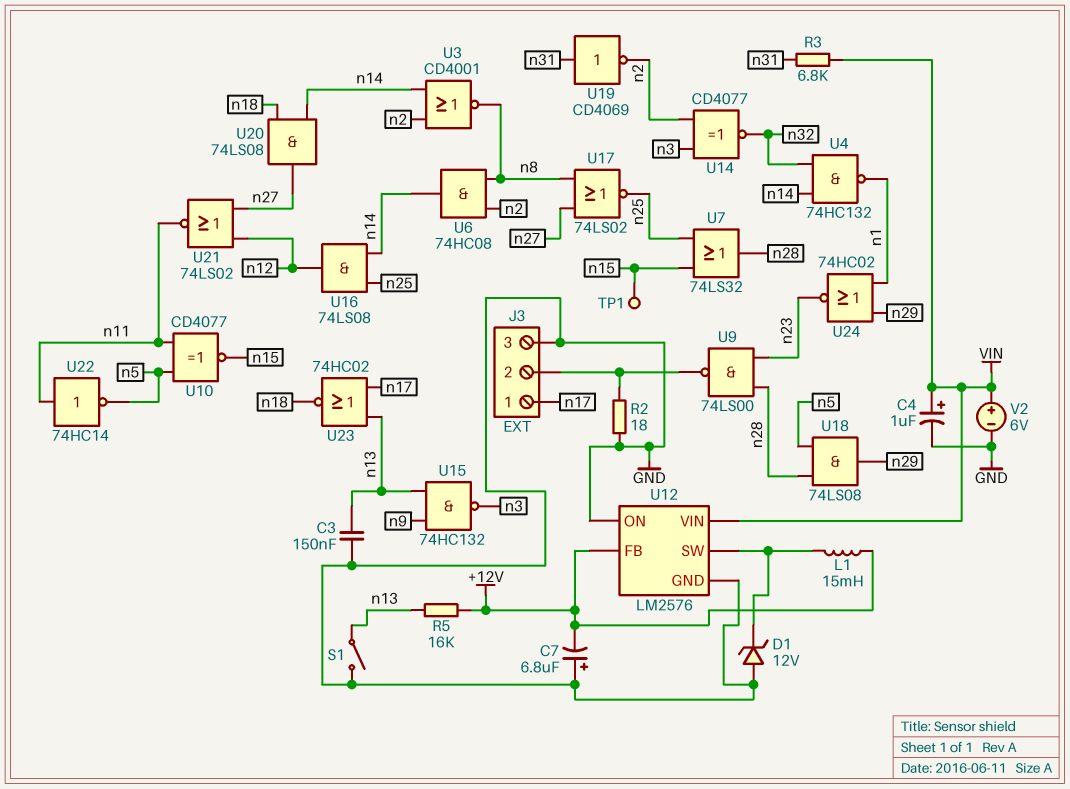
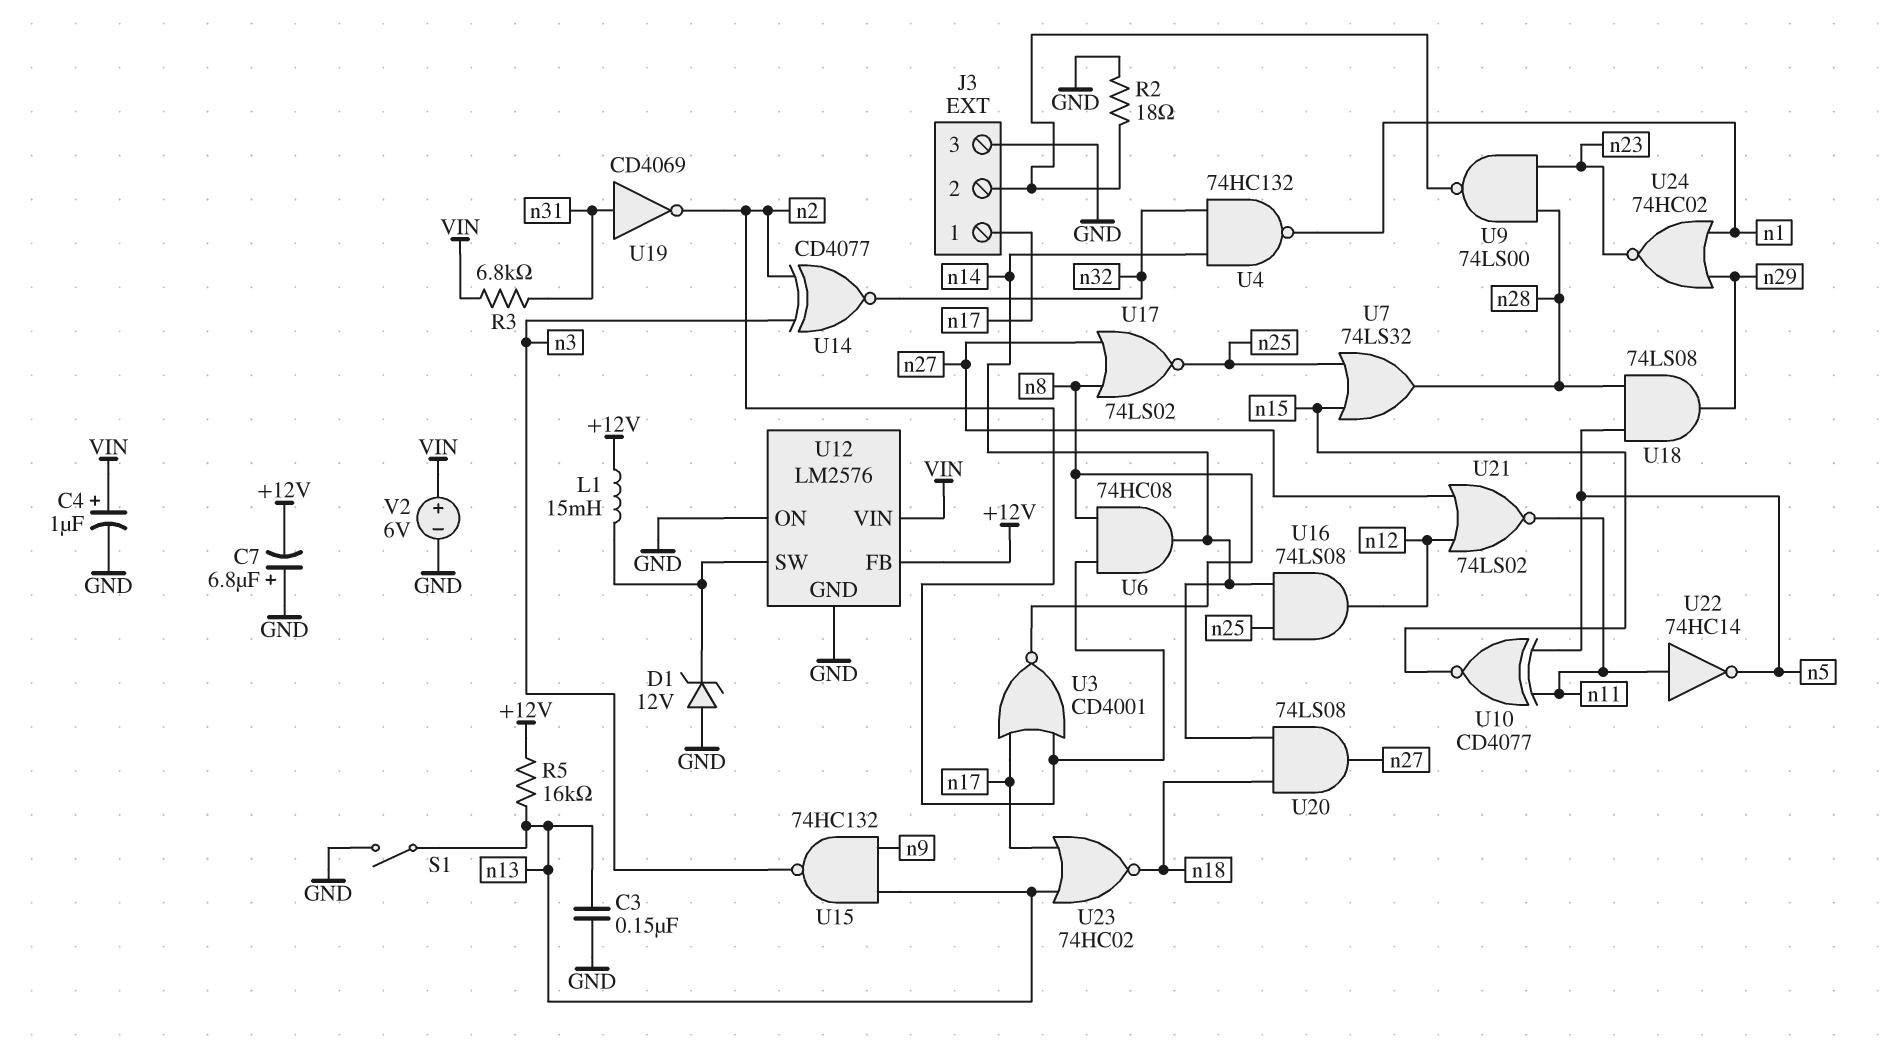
TP1: test point (n15) -> none
U3: NOR CD4001 (in n2, in n14, out n8) -> NOR CD4001 (in n2, in n17, out n8)

